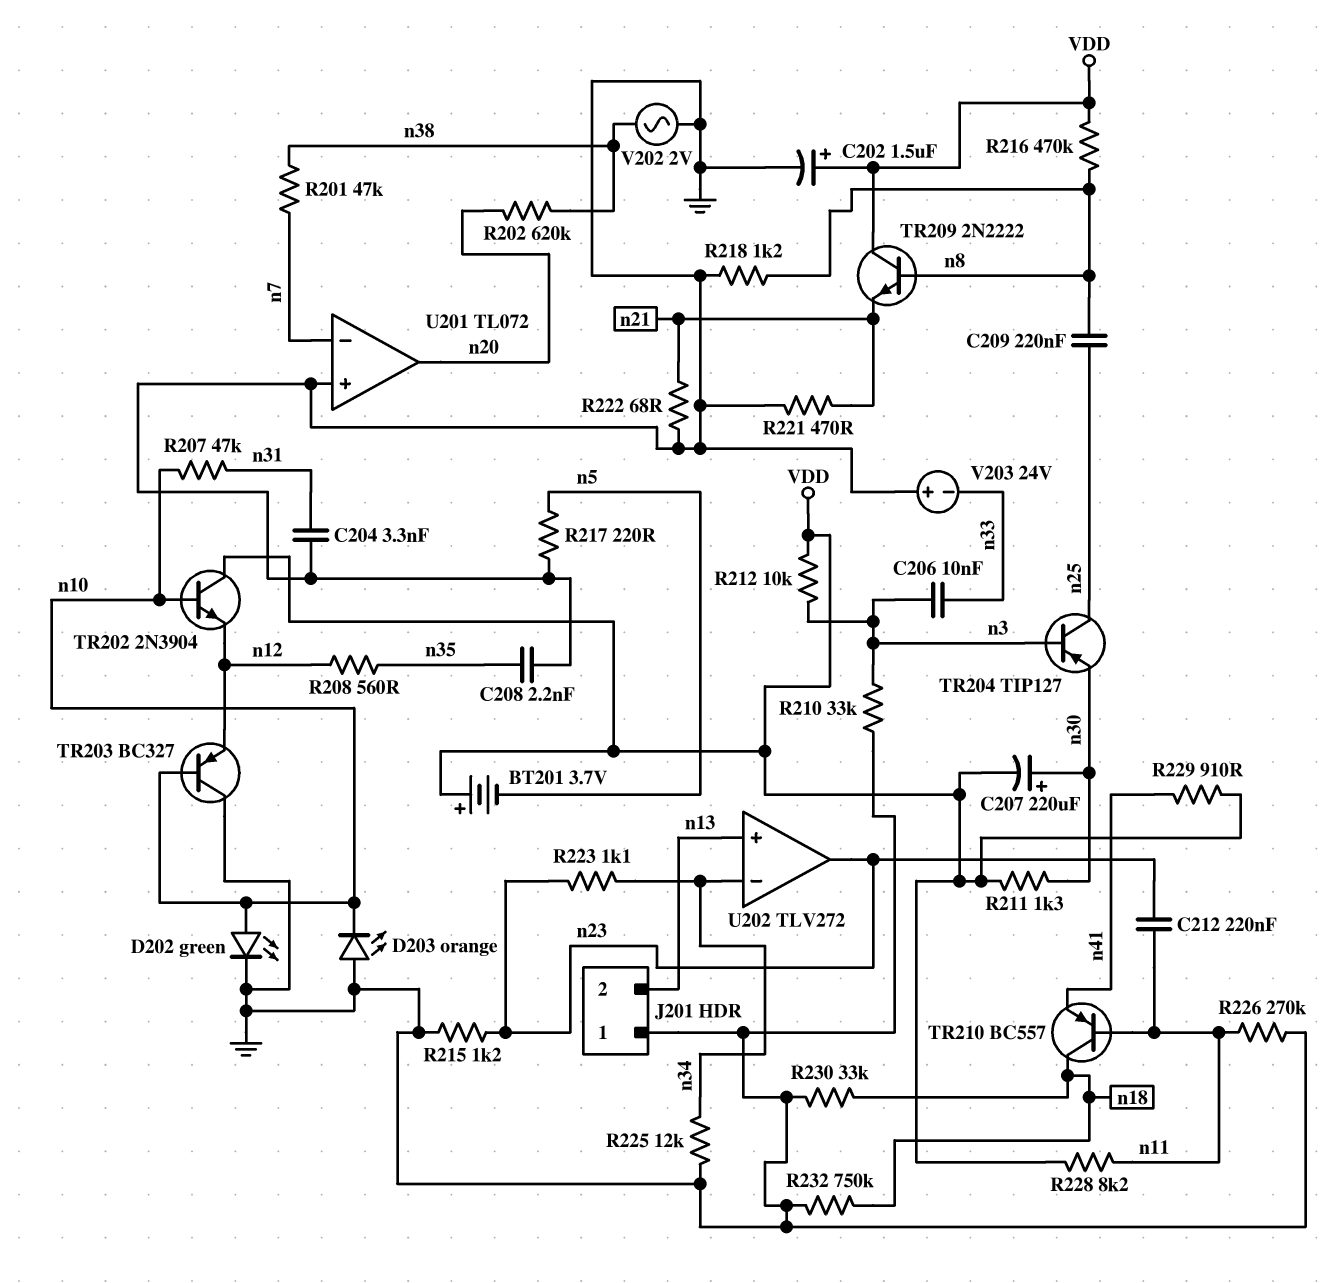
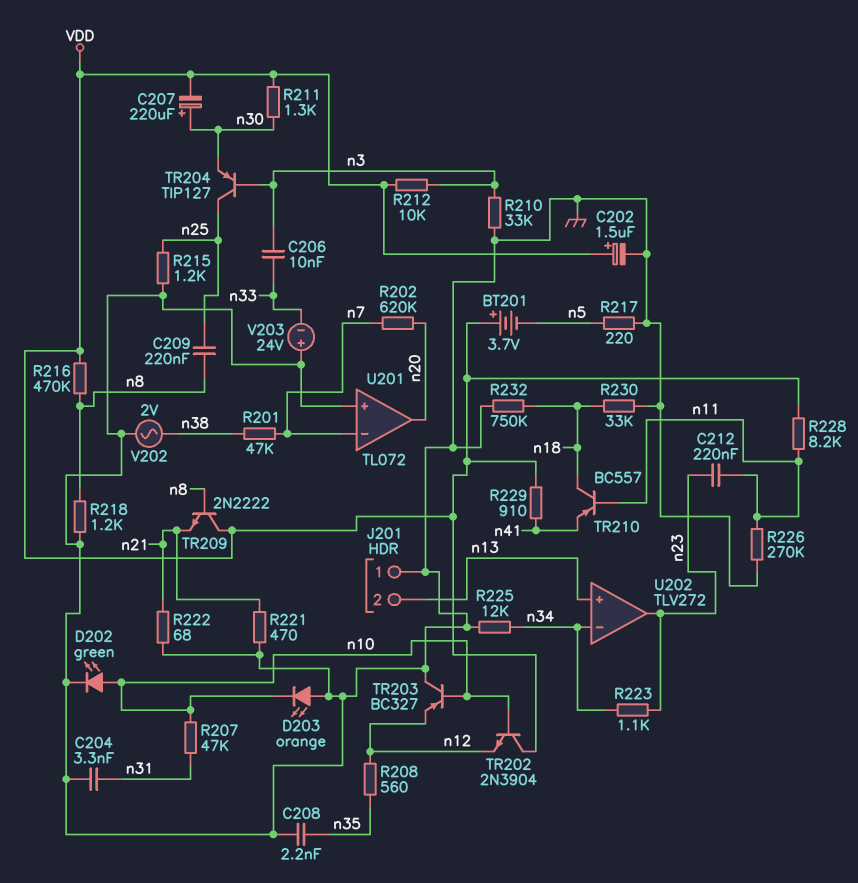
R202: 620k (n20, n38) -> 620k (n7, n20)
R215: 1.2k (GND, n23) -> 1.2k (GND, n25)

